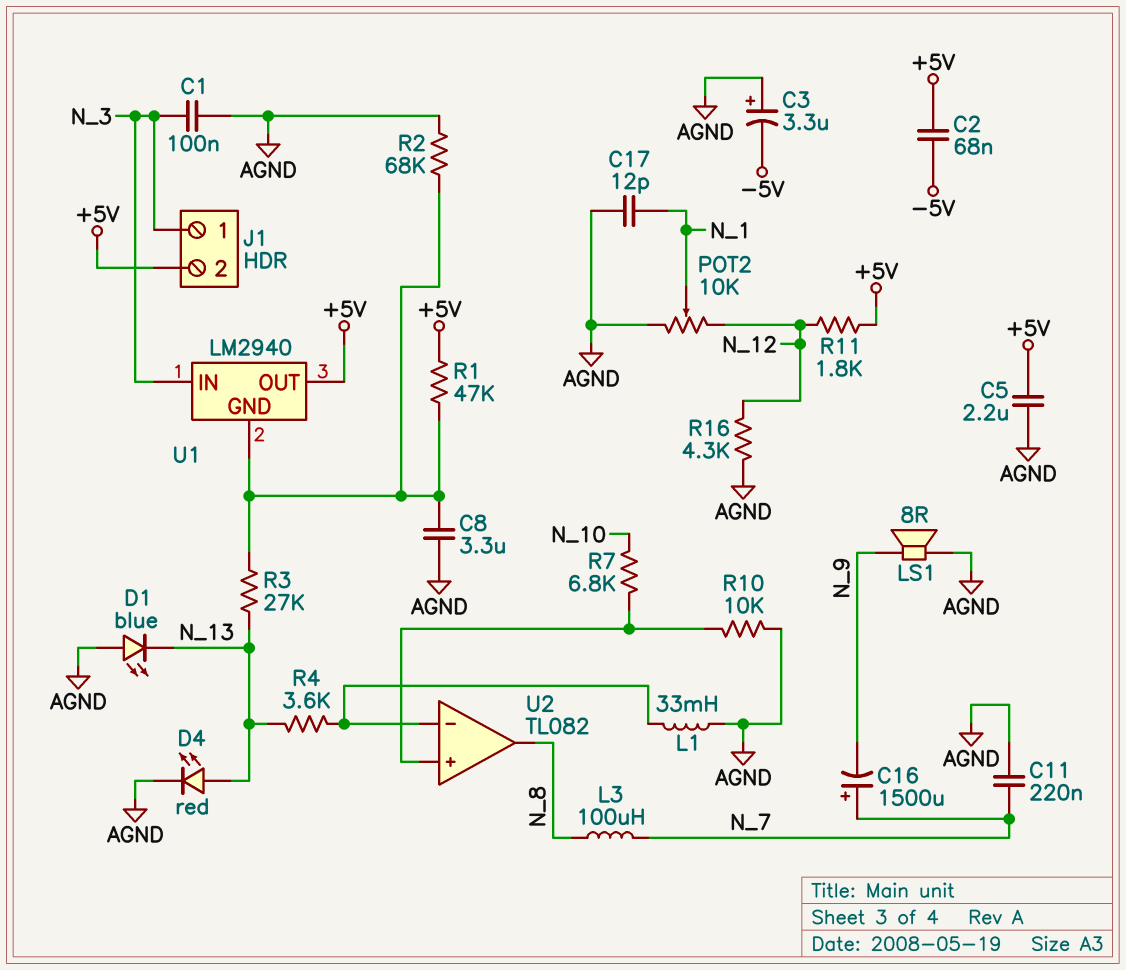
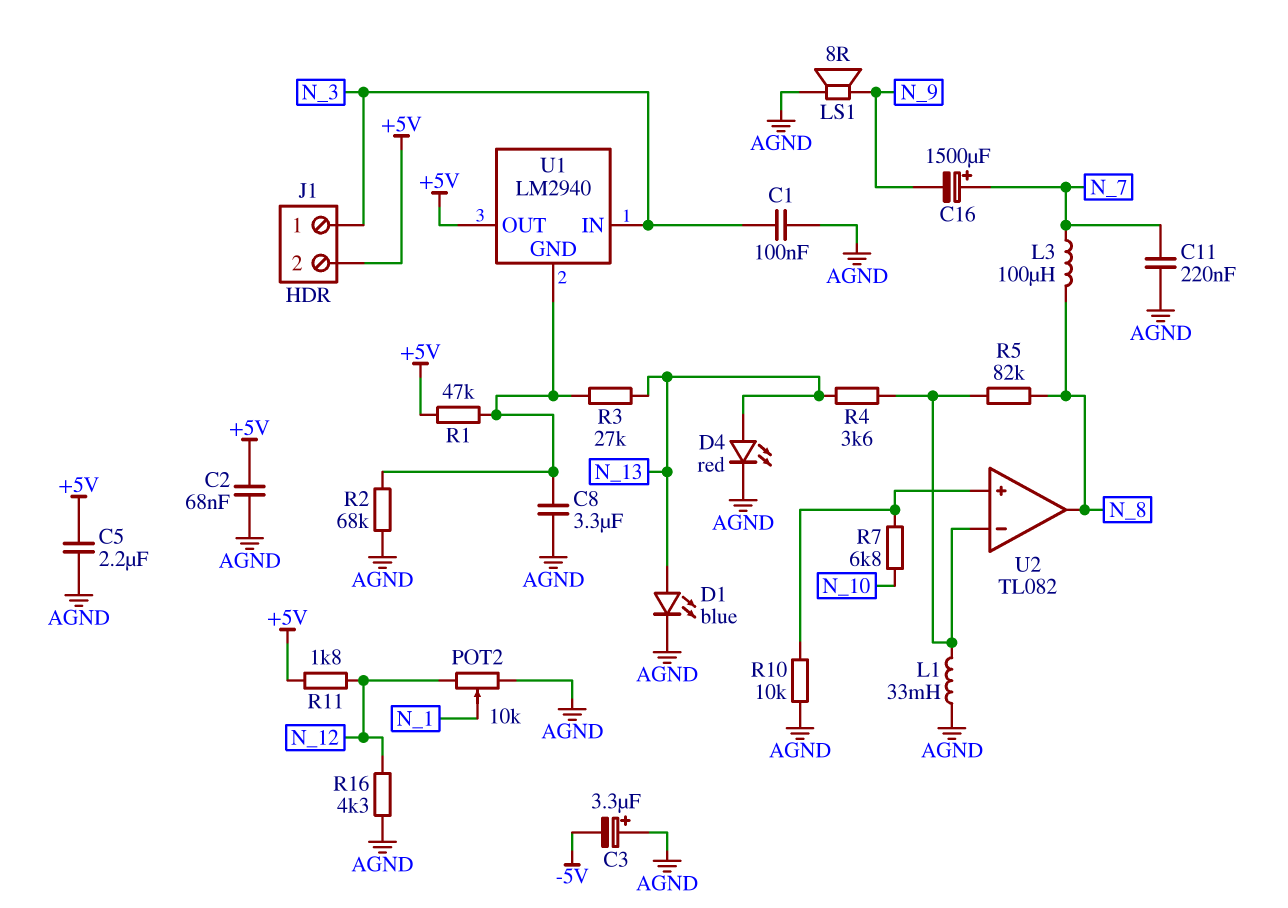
C2: 68nF (+5V, -5V) -> 68nF (+5V, AGND)
C17: 12pF (AGND, N_1) -> none
D1: LED blue (A AGND, K N_13) -> LED blue (A N_13, K AGND)
R5: none -> 82k (N_8, U2/in-)

